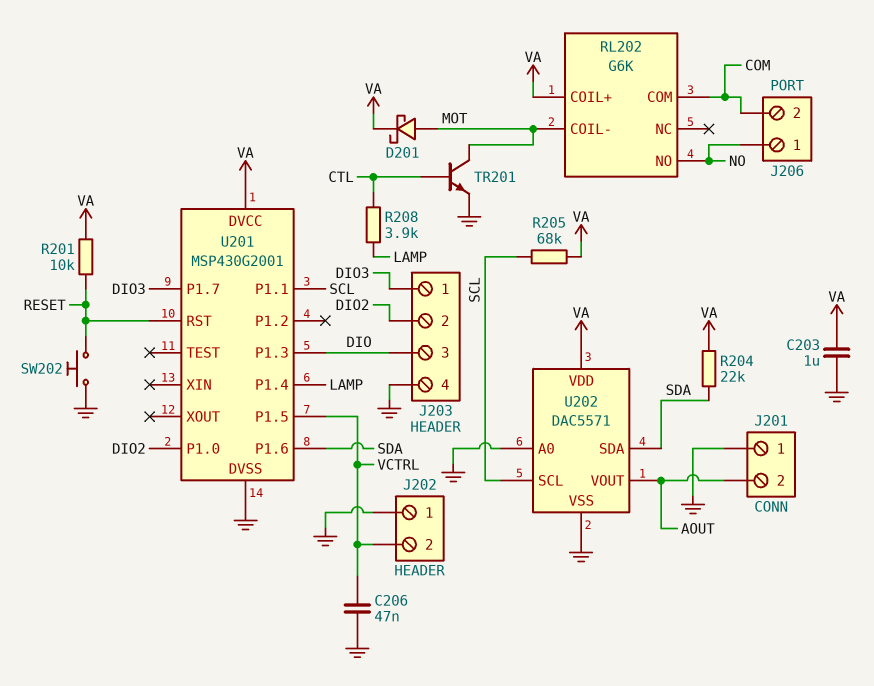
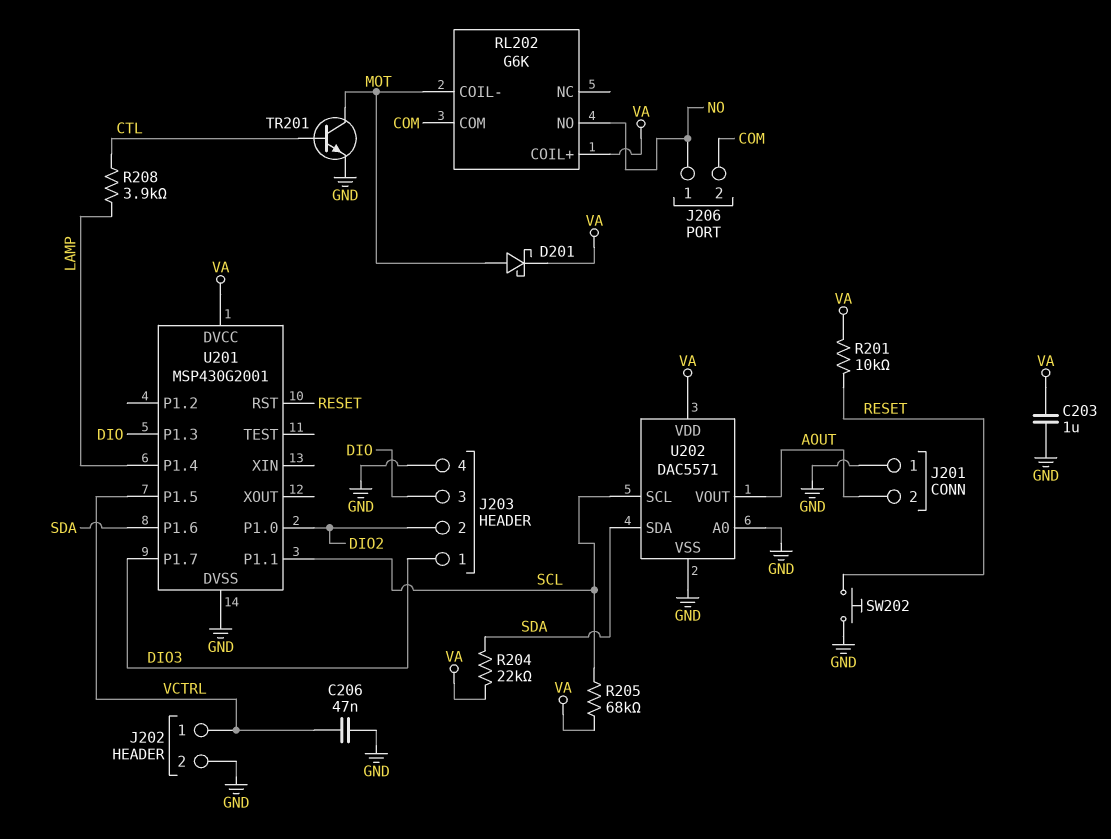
J202 pin 1: GND -> VCTRL
J202 pin 2: VCTRL -> GND

